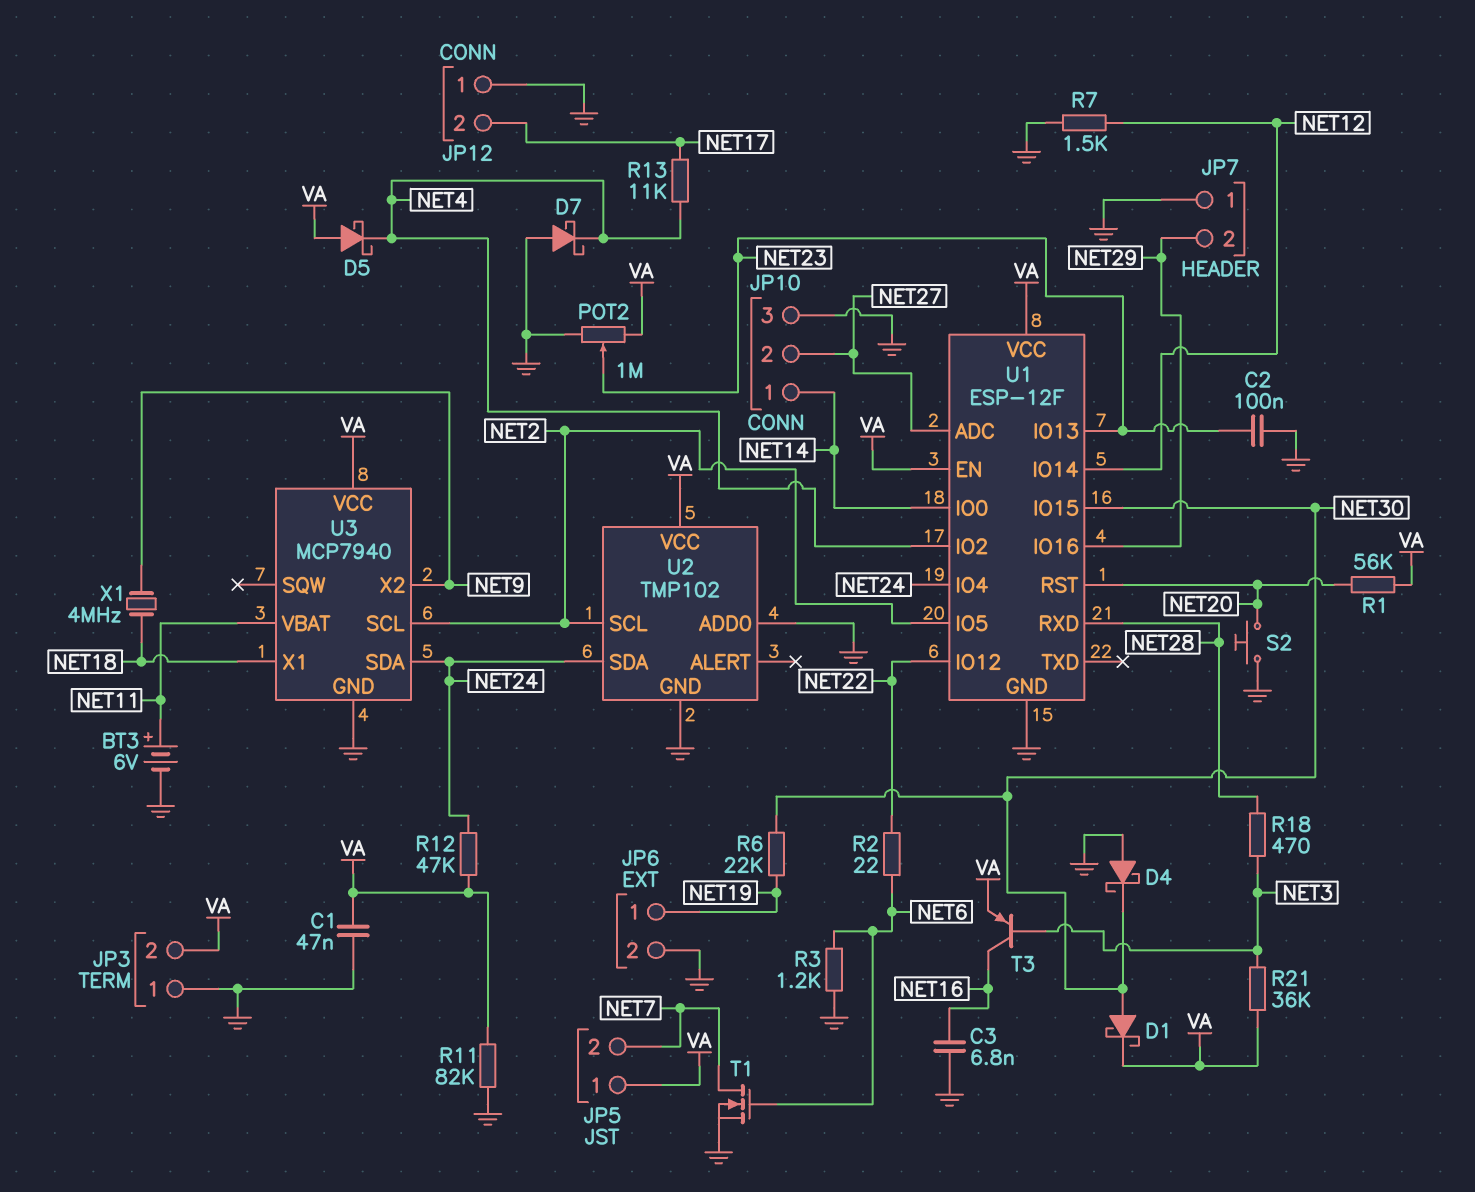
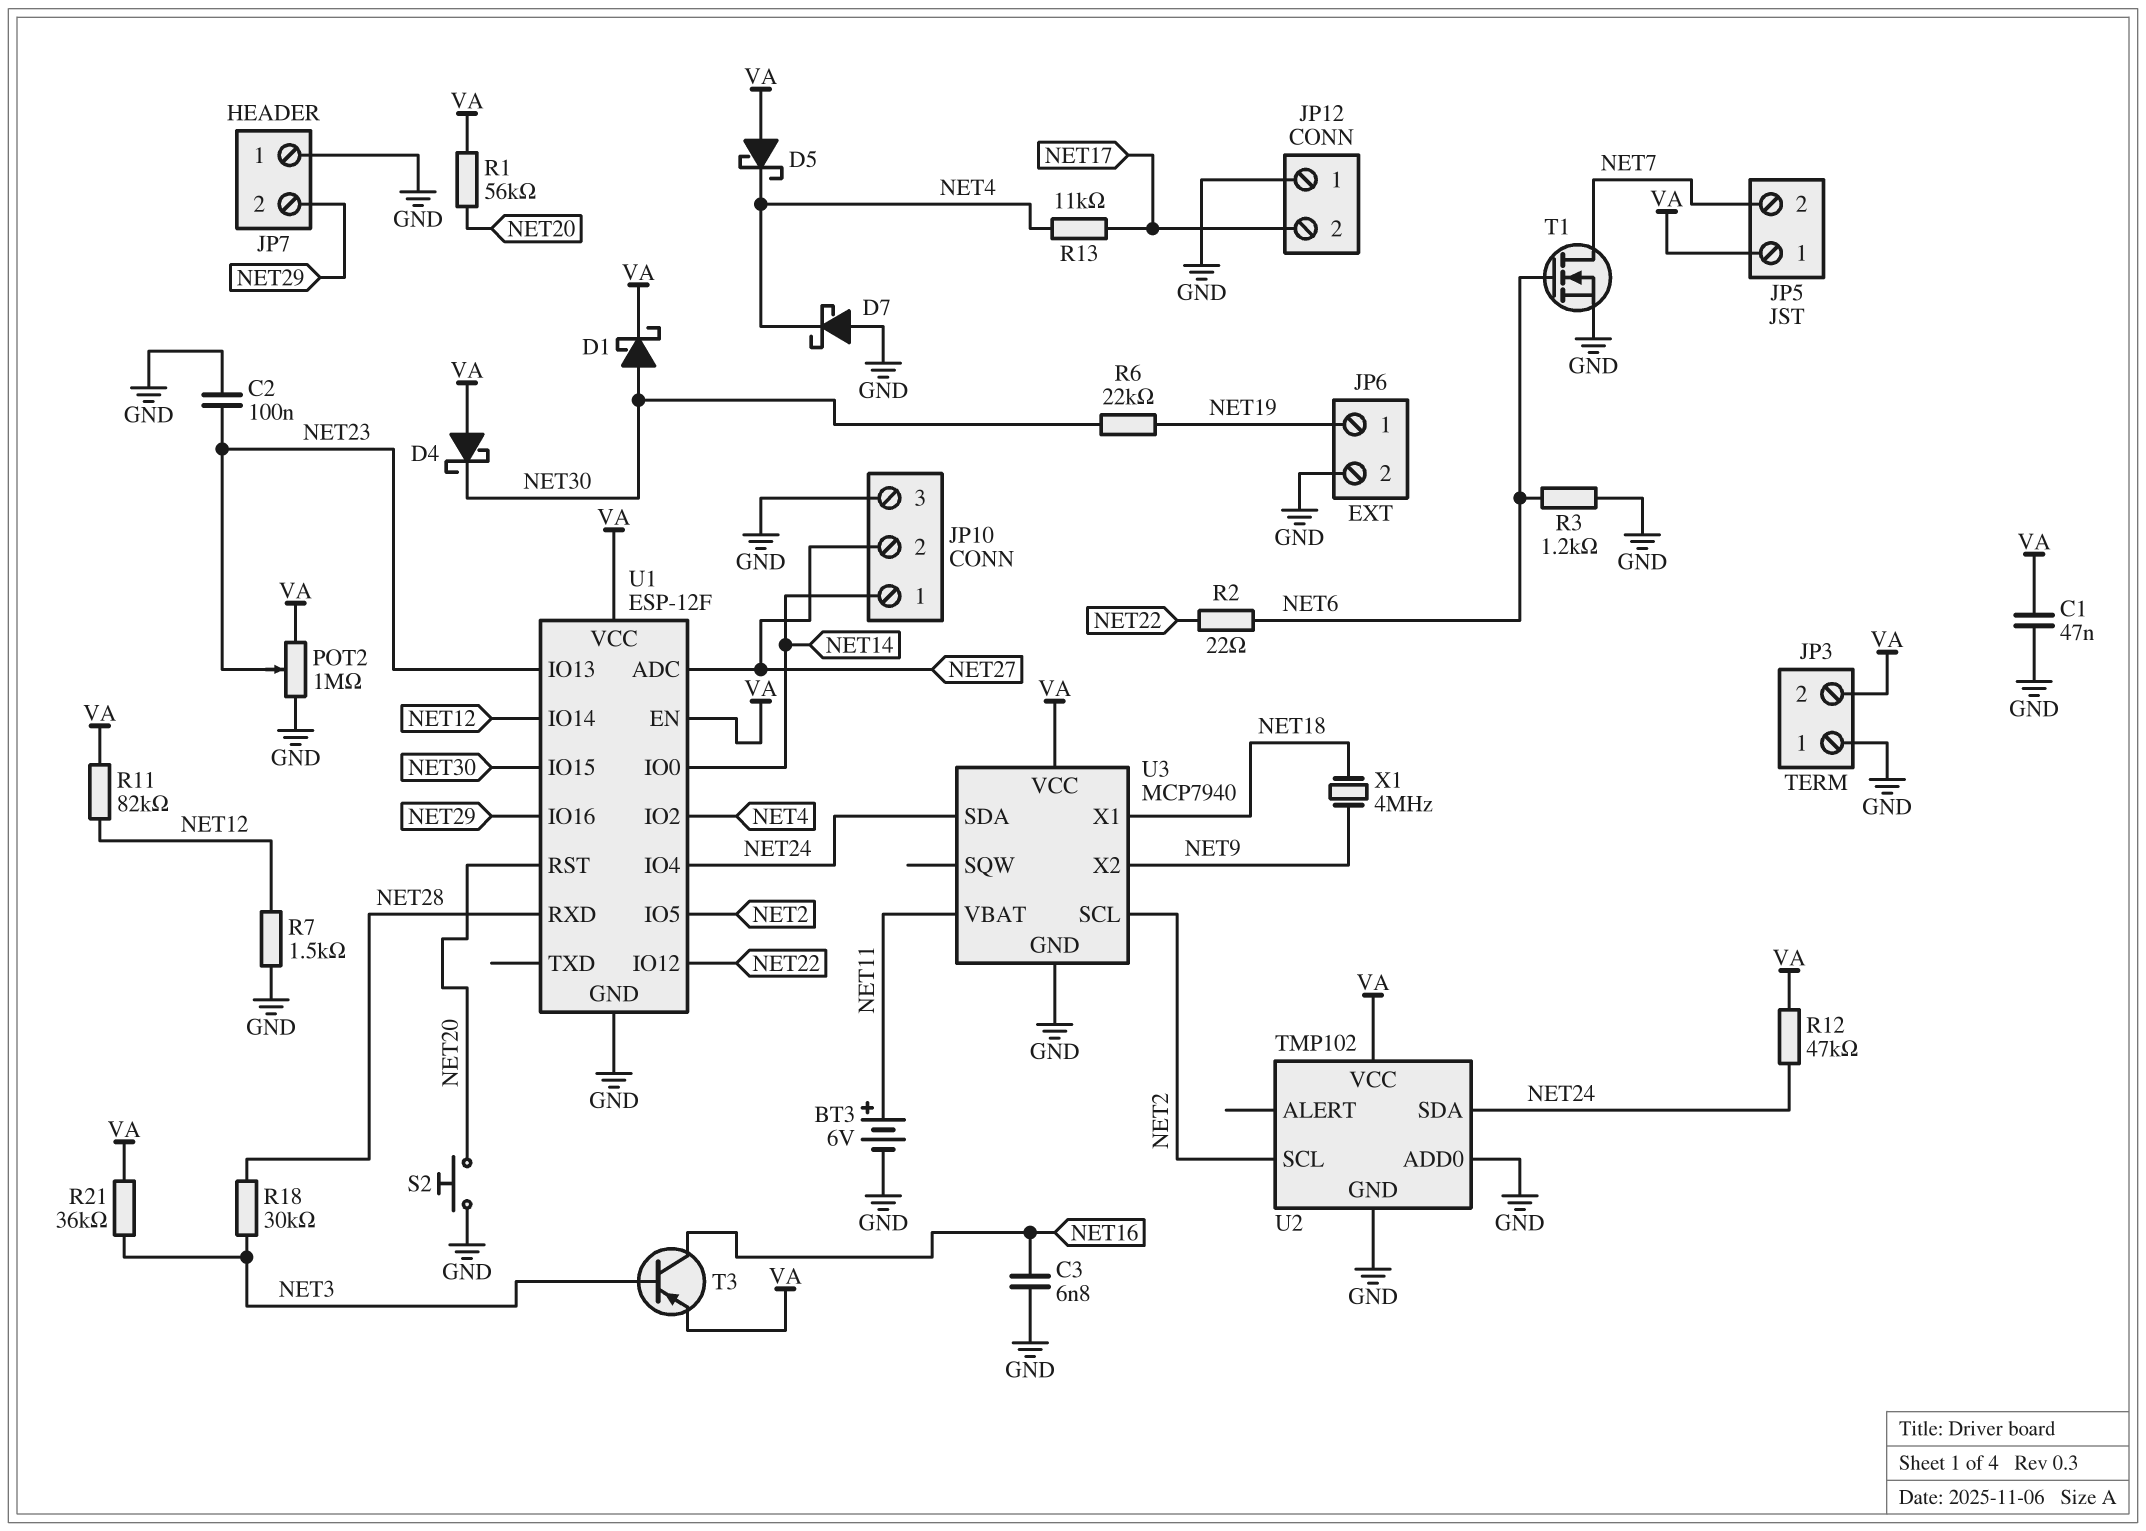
D4: schottky (A GND, K NET30) -> schottky (A VA, K NET30)
R11: 82k (GND, VA) -> 82k (NET12, VA)
R18: 470 (NET3, NET28) -> 30k (NET3, NET28)

